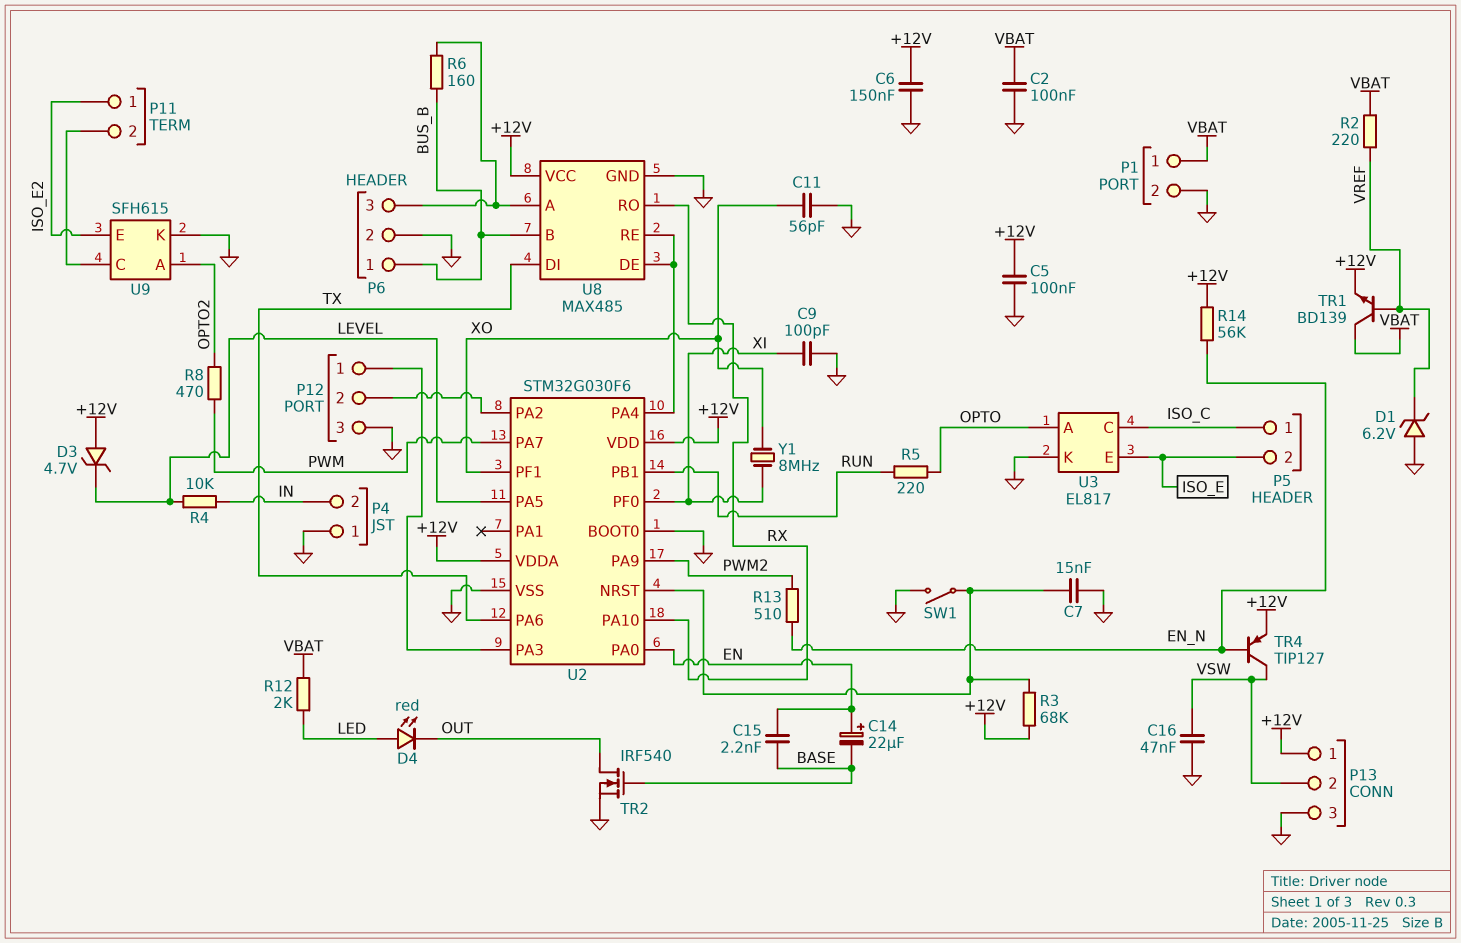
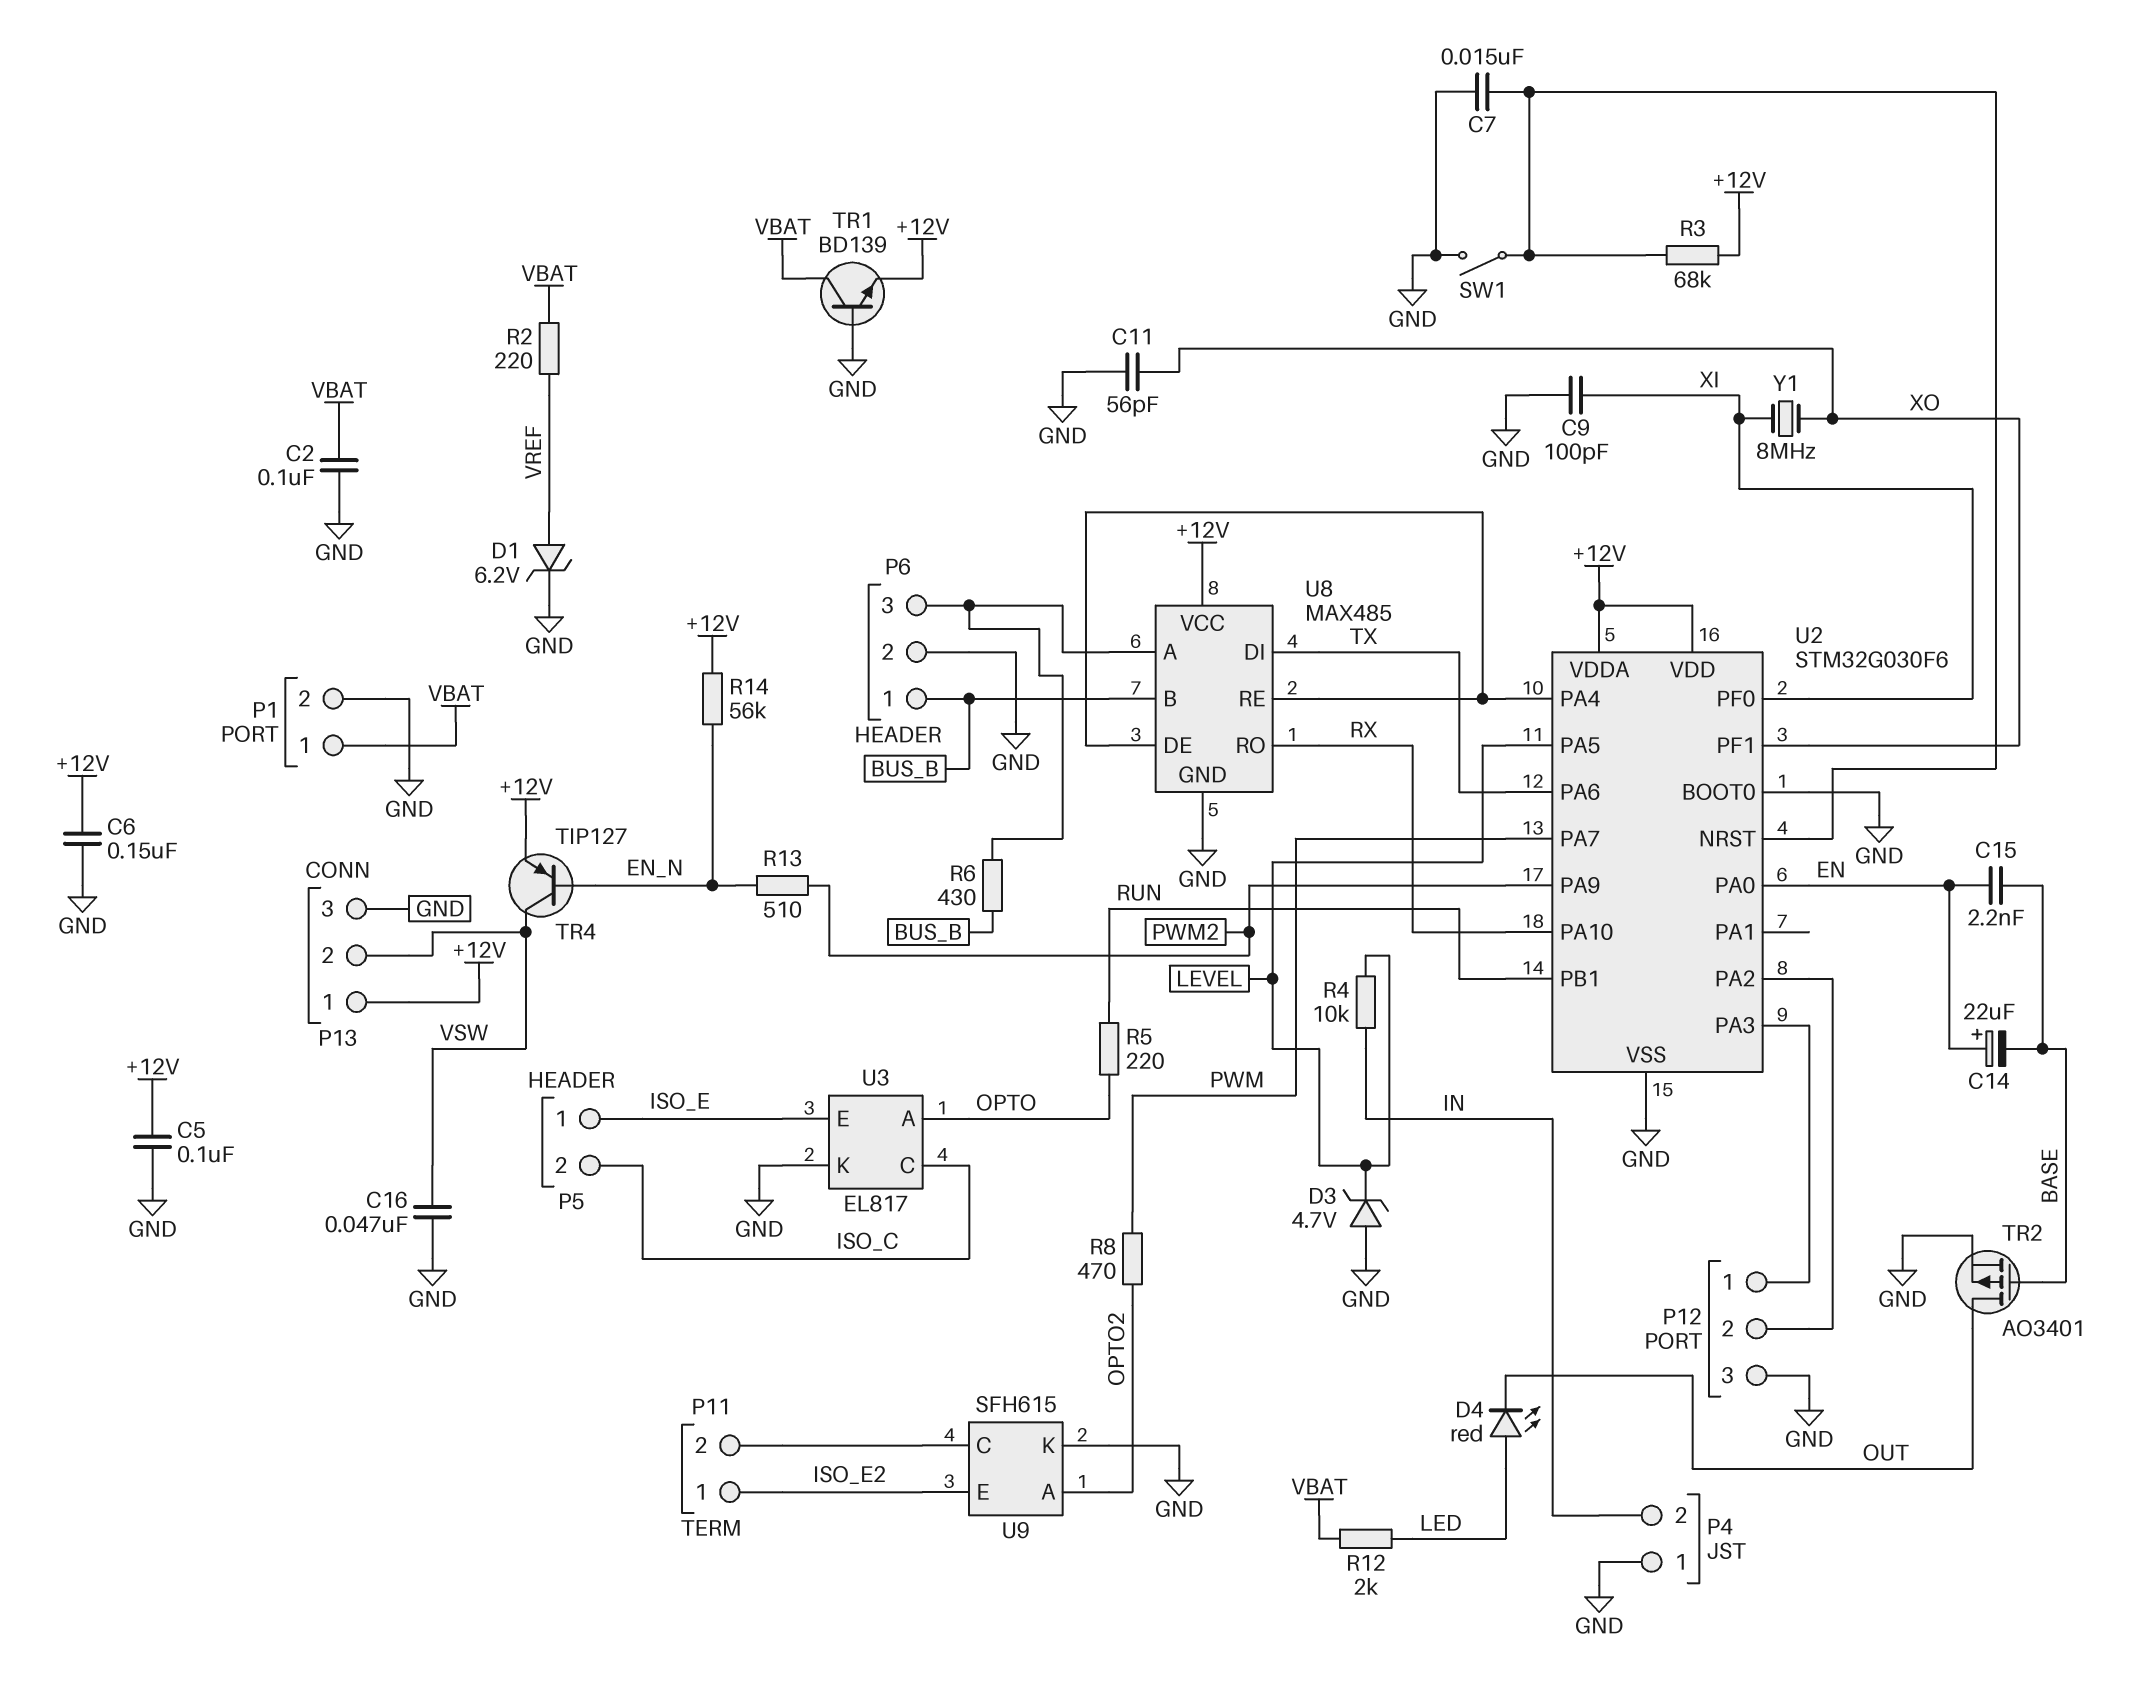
D1: zener 6.2V (A GND, K VREF) -> zener 6.2V (A VREF, K GND)
D3: zener 4.7V (A +12V, K LEVEL) -> zener 4.7V (A GND, K LEVEL)
P5 pin 1: ISO_C -> ISO_E
P5 pin 2: ISO_E -> ISO_C
R6: 160 (BUS_B, P6/3) -> 430 (BUS_B, P6/3)
TR1: NPN BD139 (B VREF, C VBAT, E +12V) -> NPN BD139 (B GND, C VBAT, E +12V)
TR2: NMOS IRF540 (G BASE, D OUT, S GND) -> PMOS AO3401 (G BASE, D OUT, S GND)

